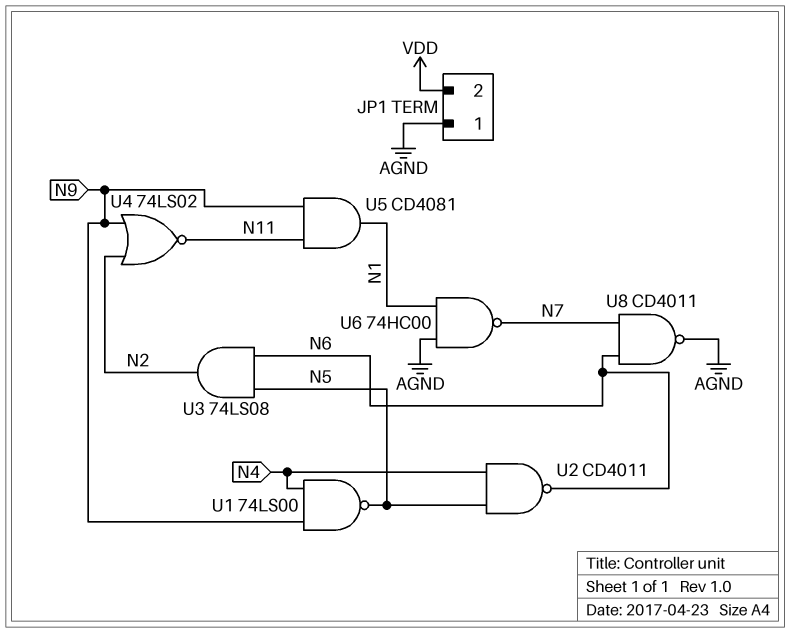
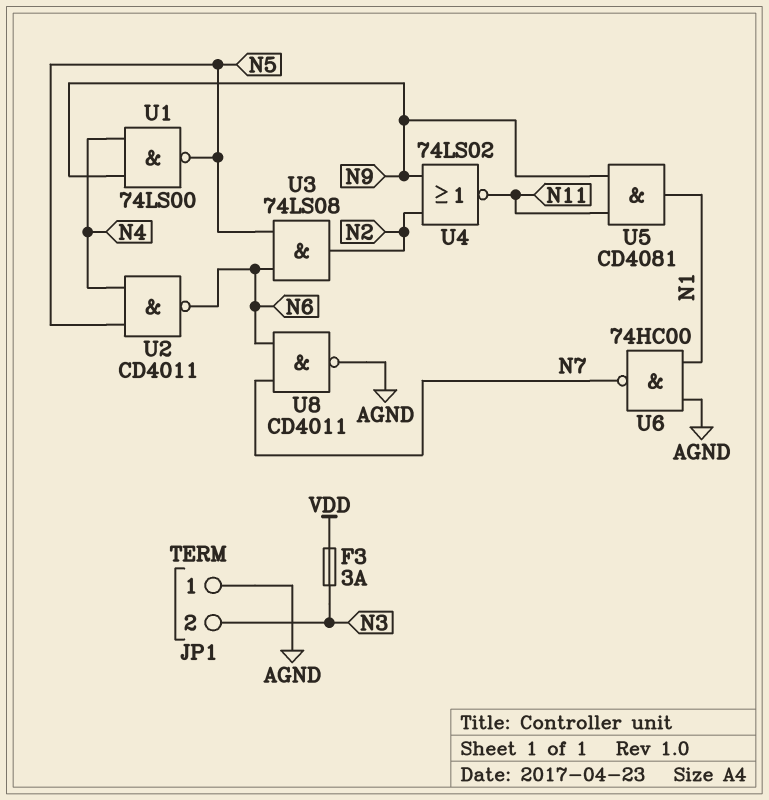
F3: none -> 3A (N3, VDD)
JP1 pin 2: VDD -> N3

